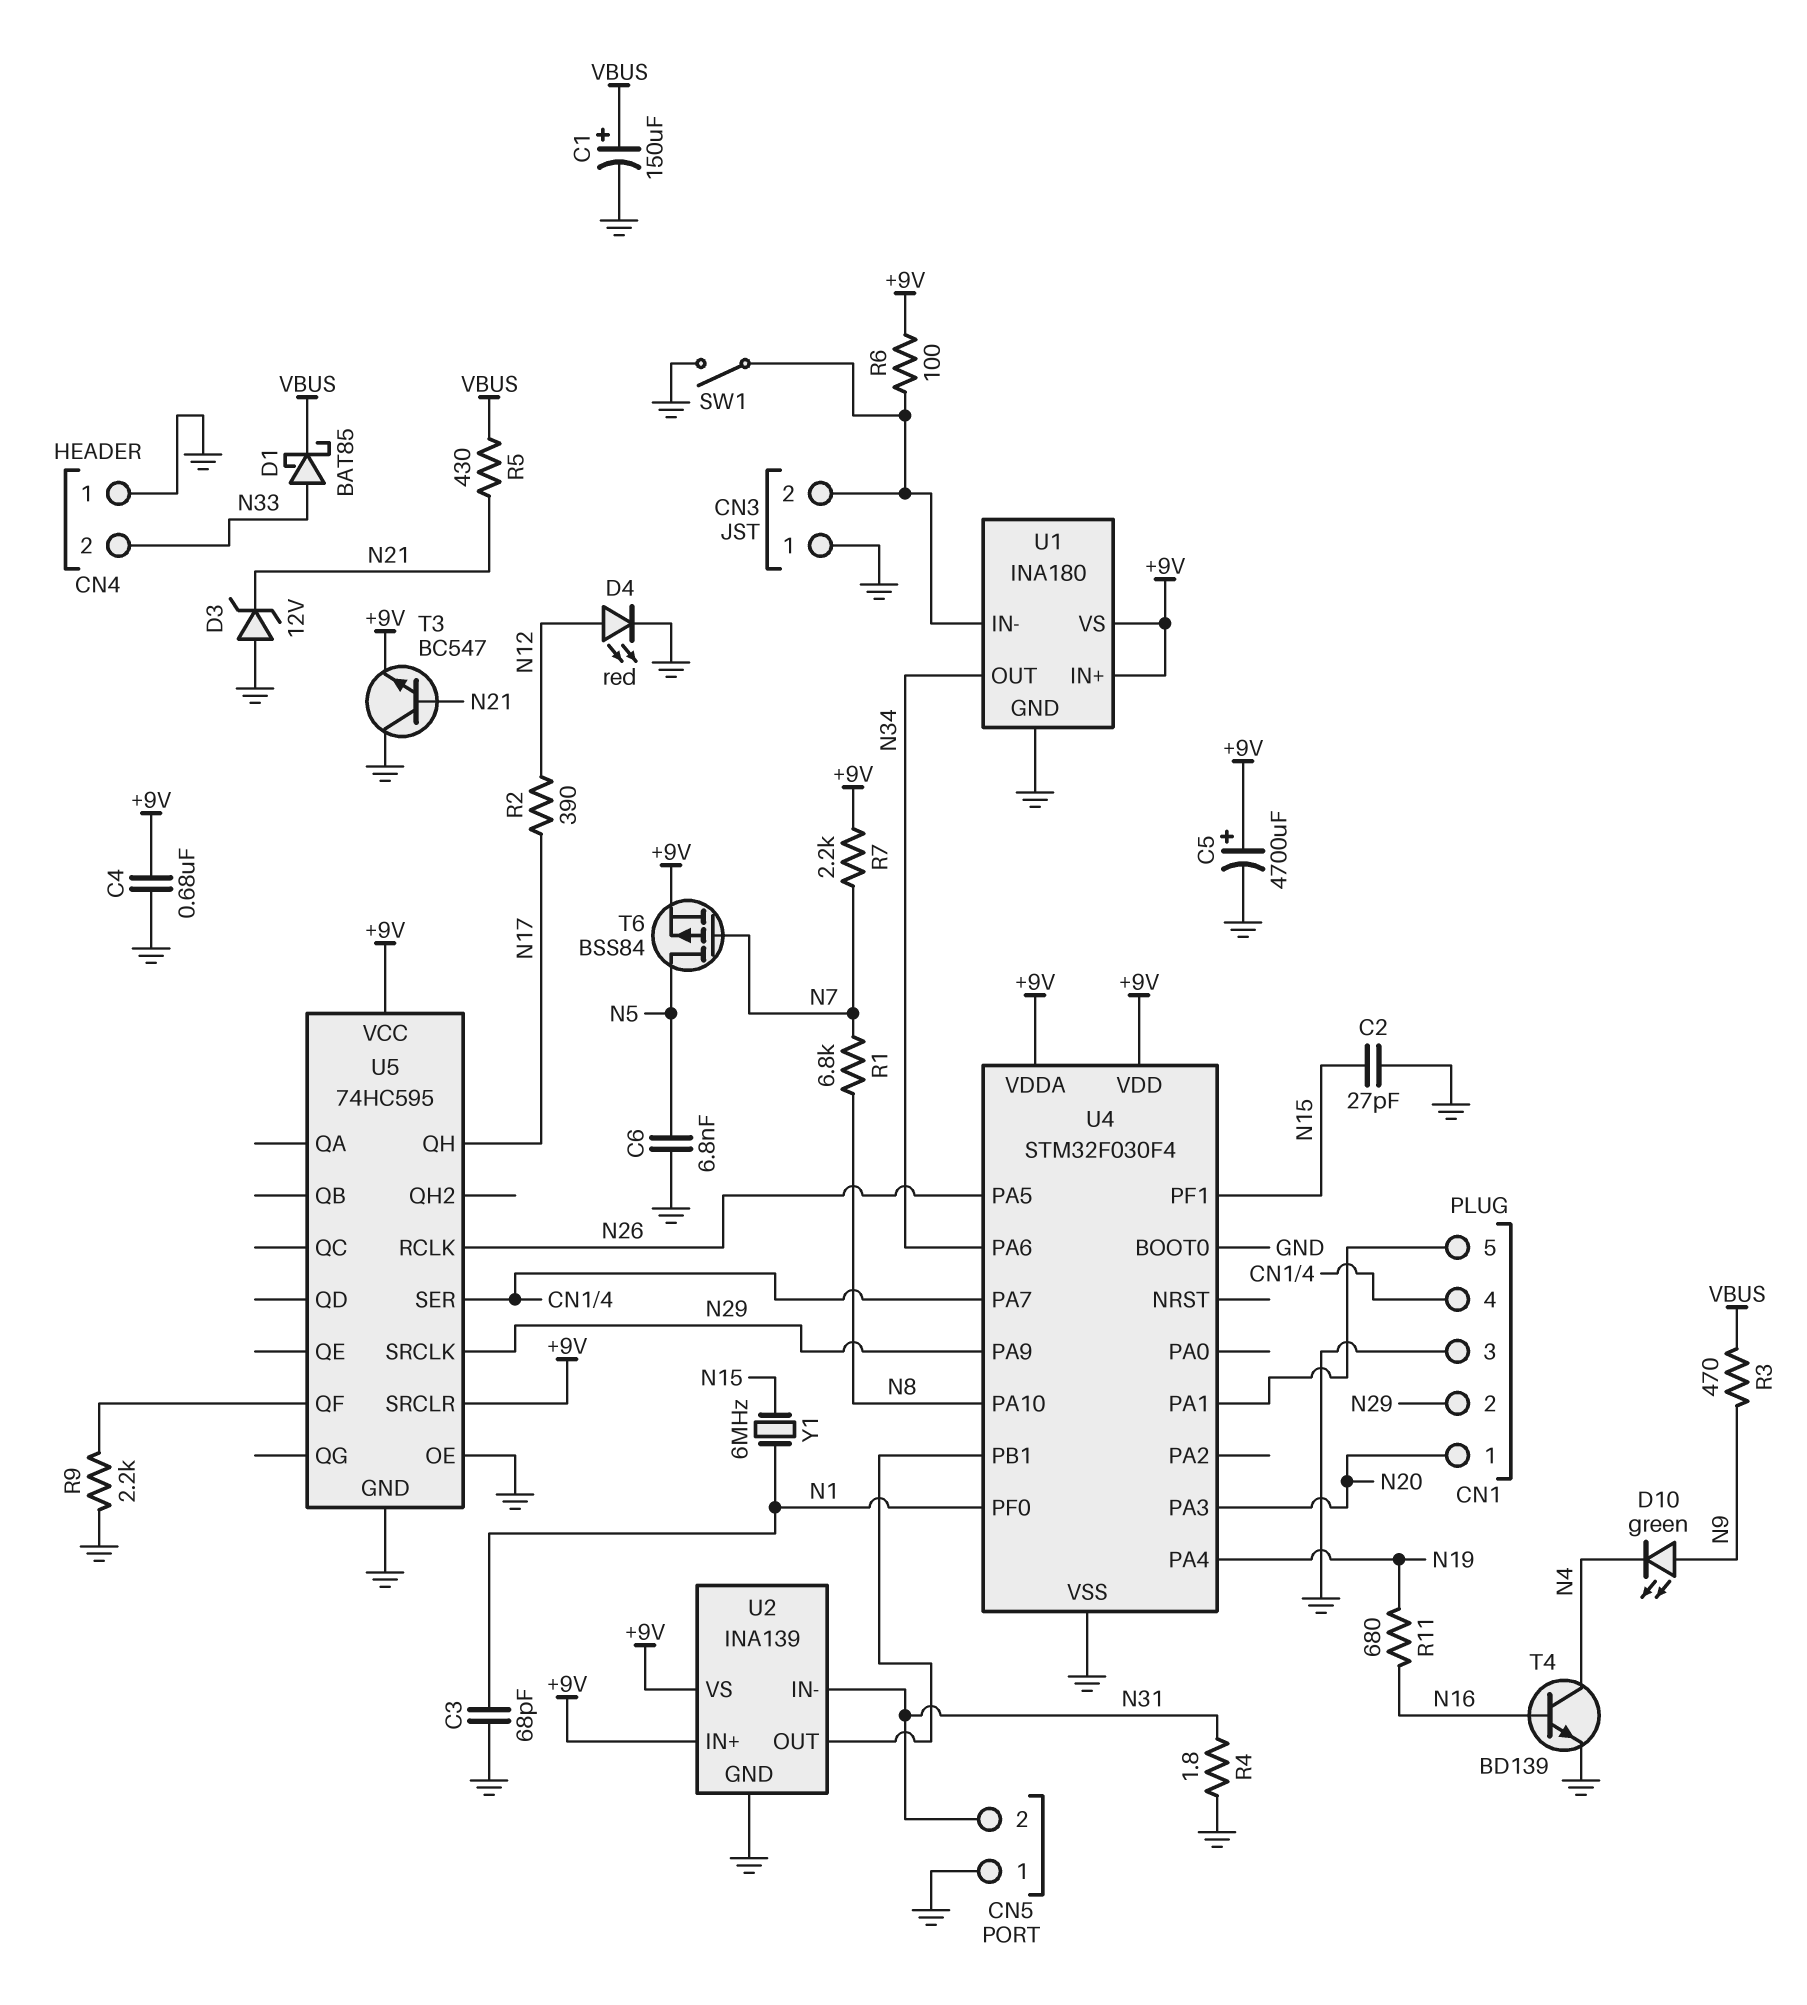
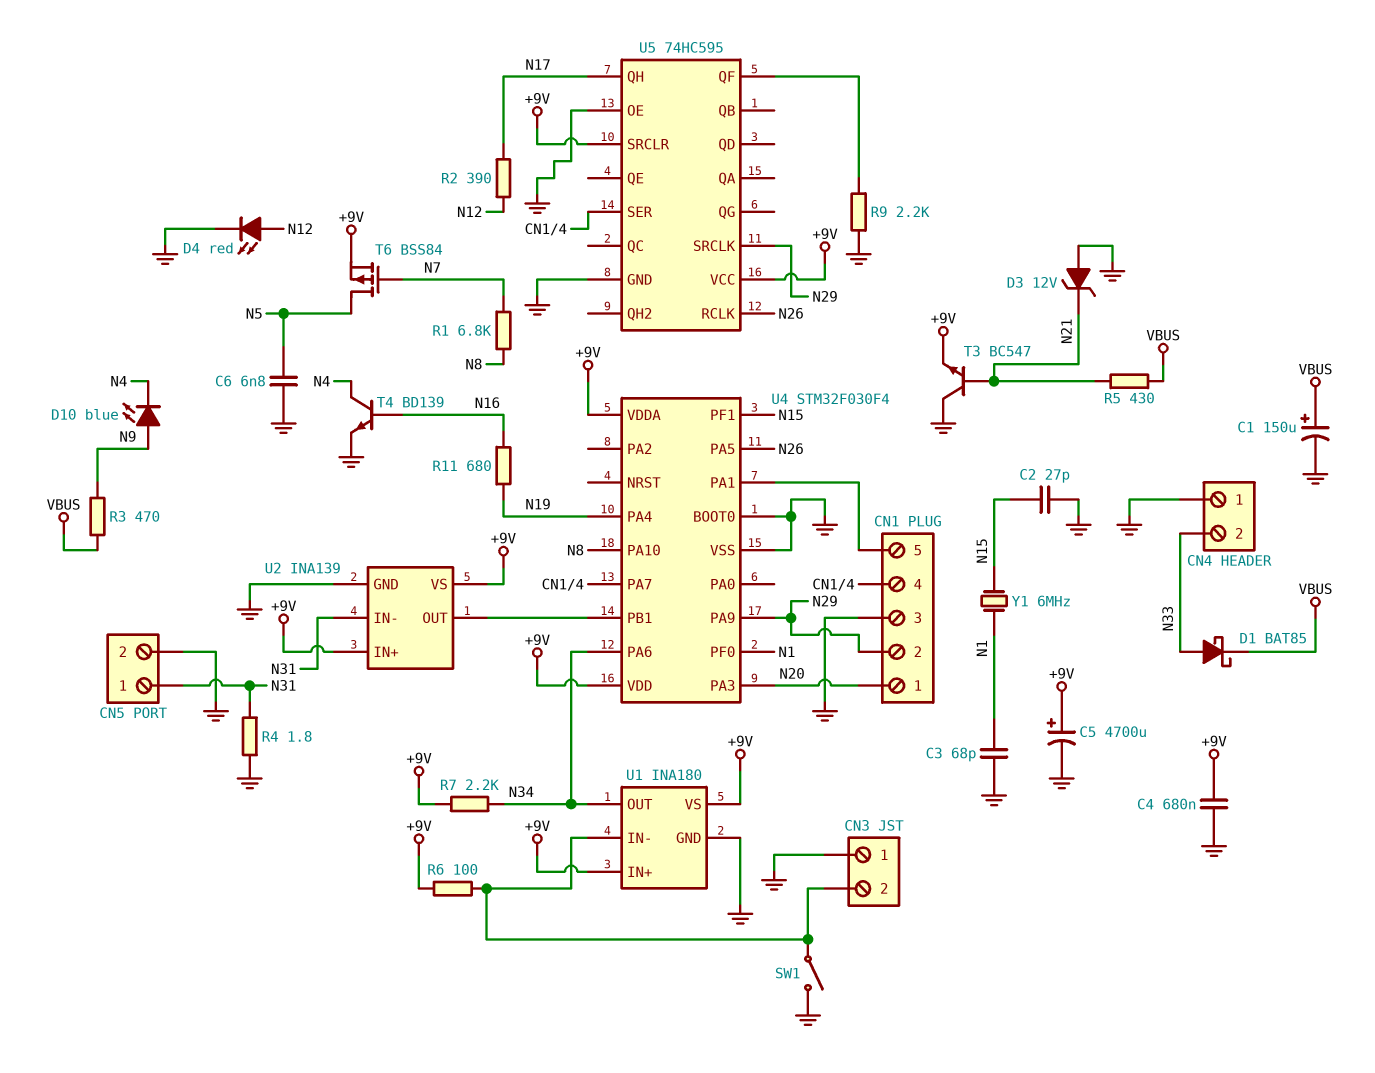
CN5 pin 1: GND -> N31
CN5 pin 2: N31 -> GND
D10: LED green (A N9, K N4) -> LED blue (A N9, K N4)
R7: 2.2k (+9V, N7) -> 2.2k (+9V, N34)

